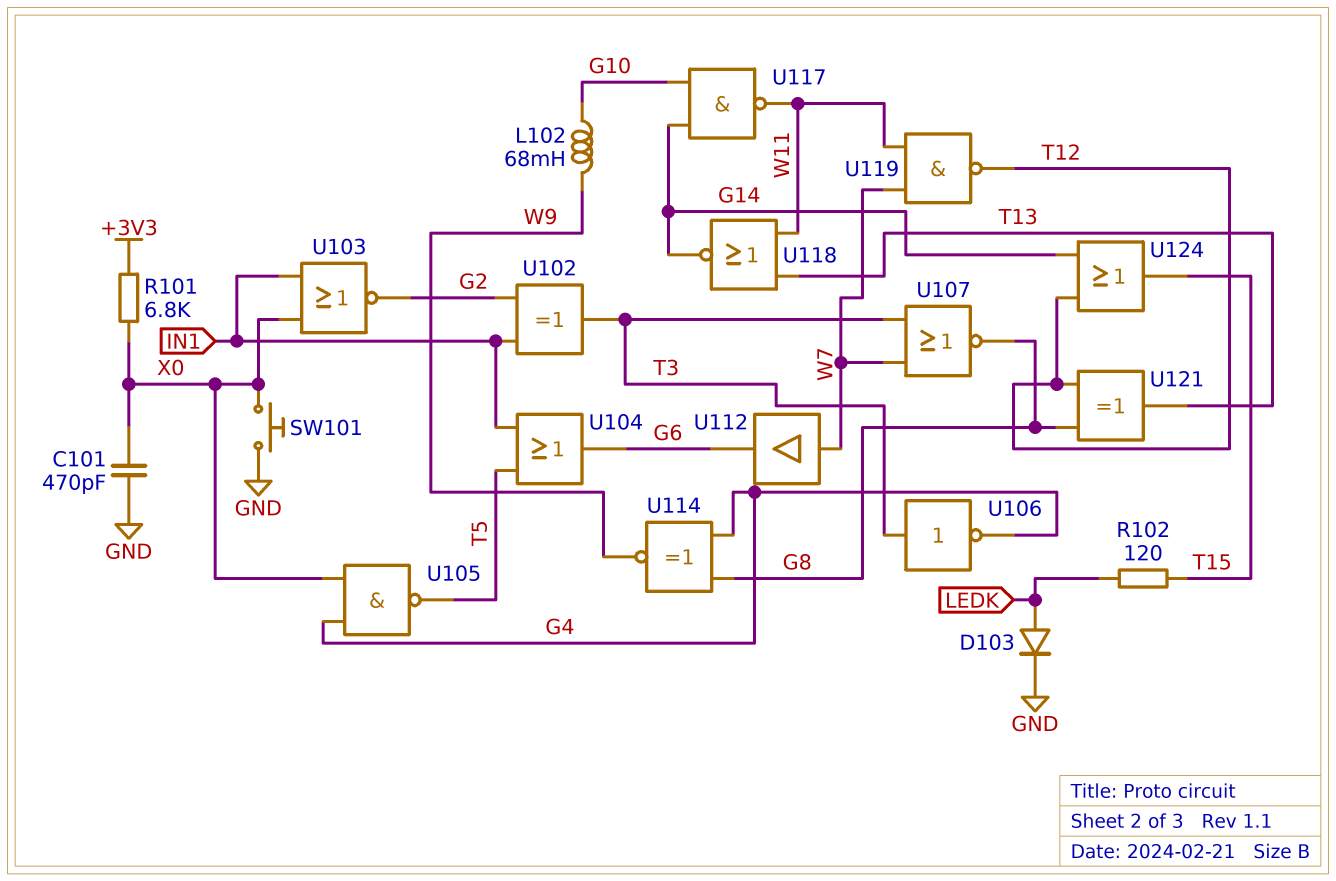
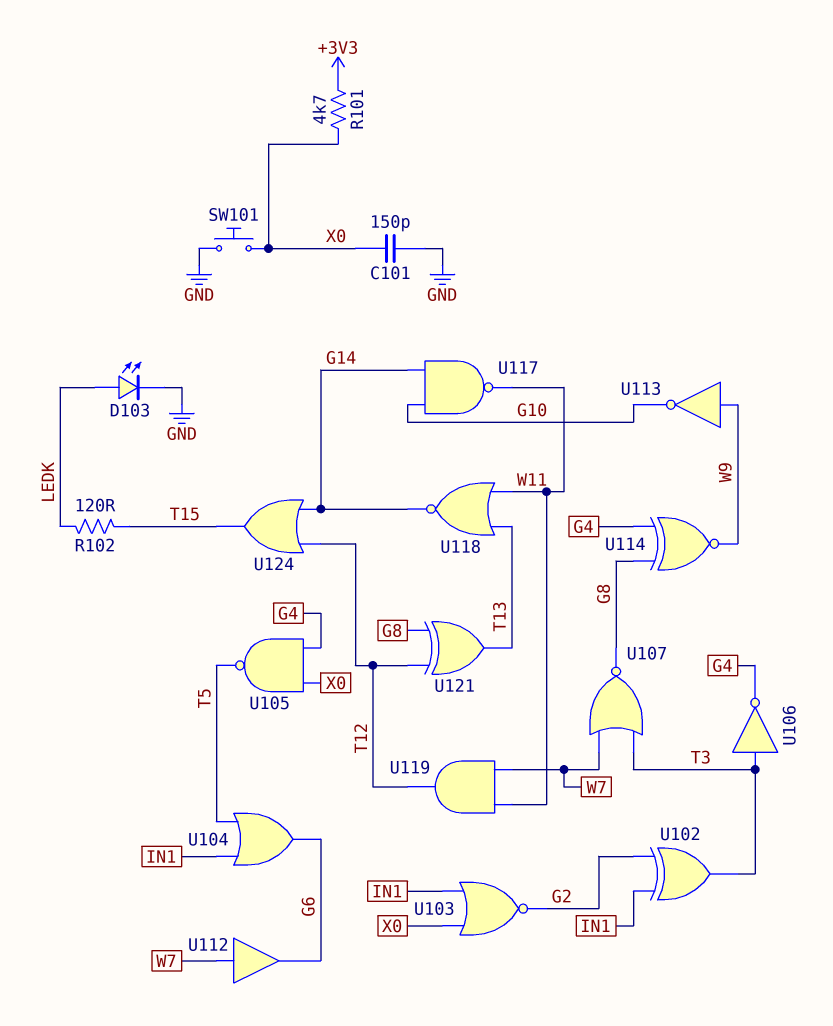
C101: 470pF (GND, X0) -> 150pF (GND, X0)
D103: diode (A LEDK, K GND) -> LED (A LEDK, K GND)
L102: 68mH (G10, W9) -> none
R101: 6.8k (+3V3, X0) -> 4.7k (+3V3, X0)
U113: none -> NOT (in W9, out G10)
U119: NAND (in W7, in W11, out T12) -> AND (in W7, in W11, out T12)

